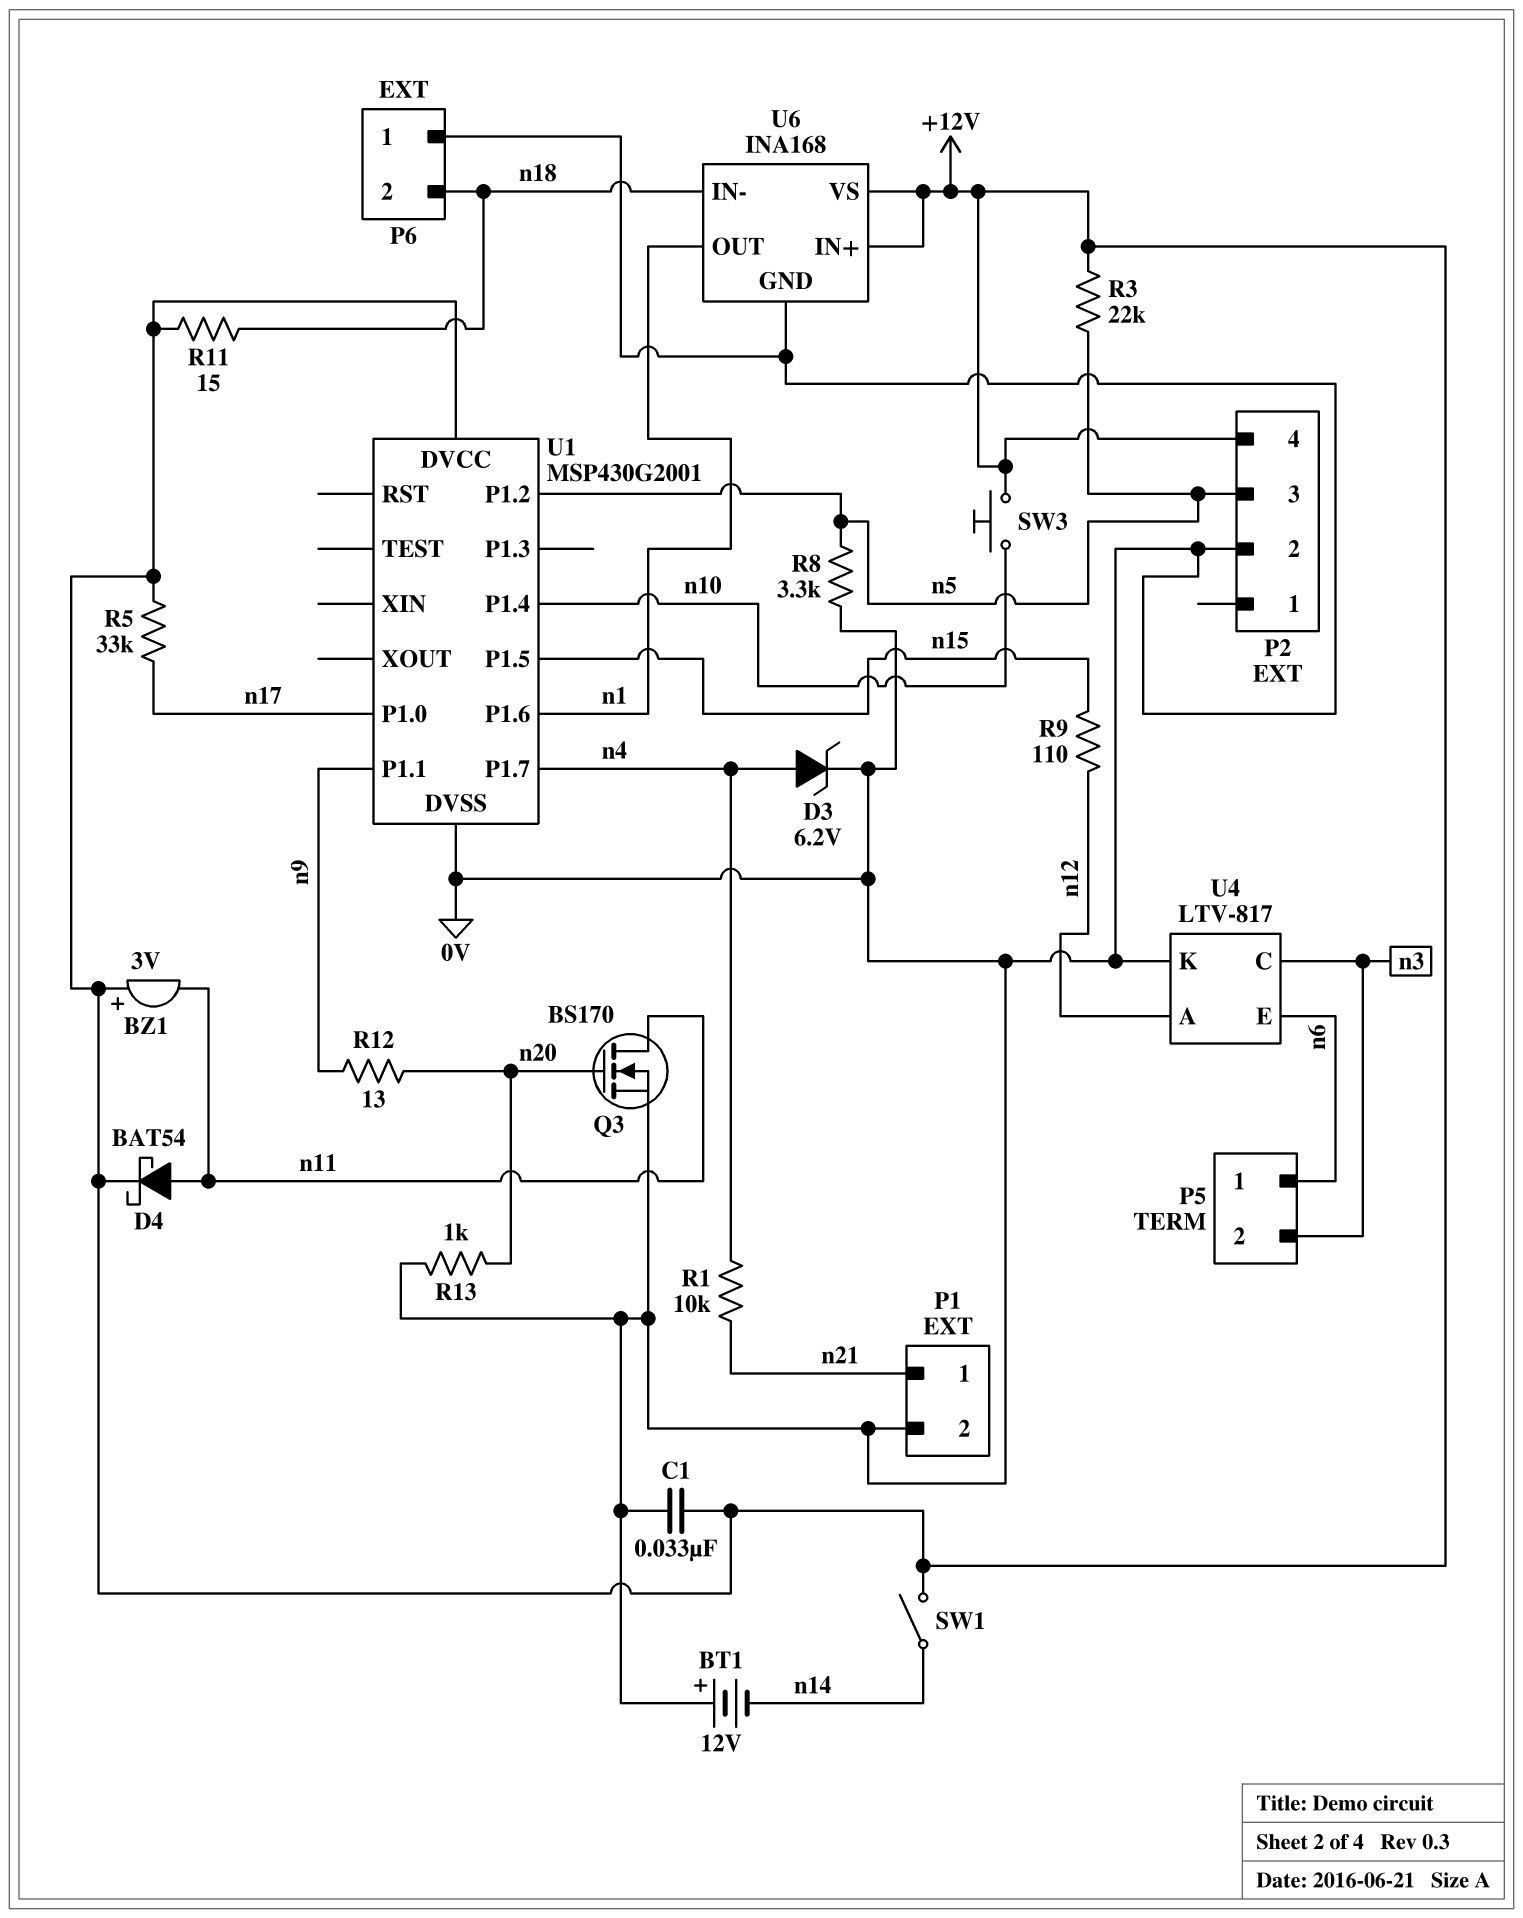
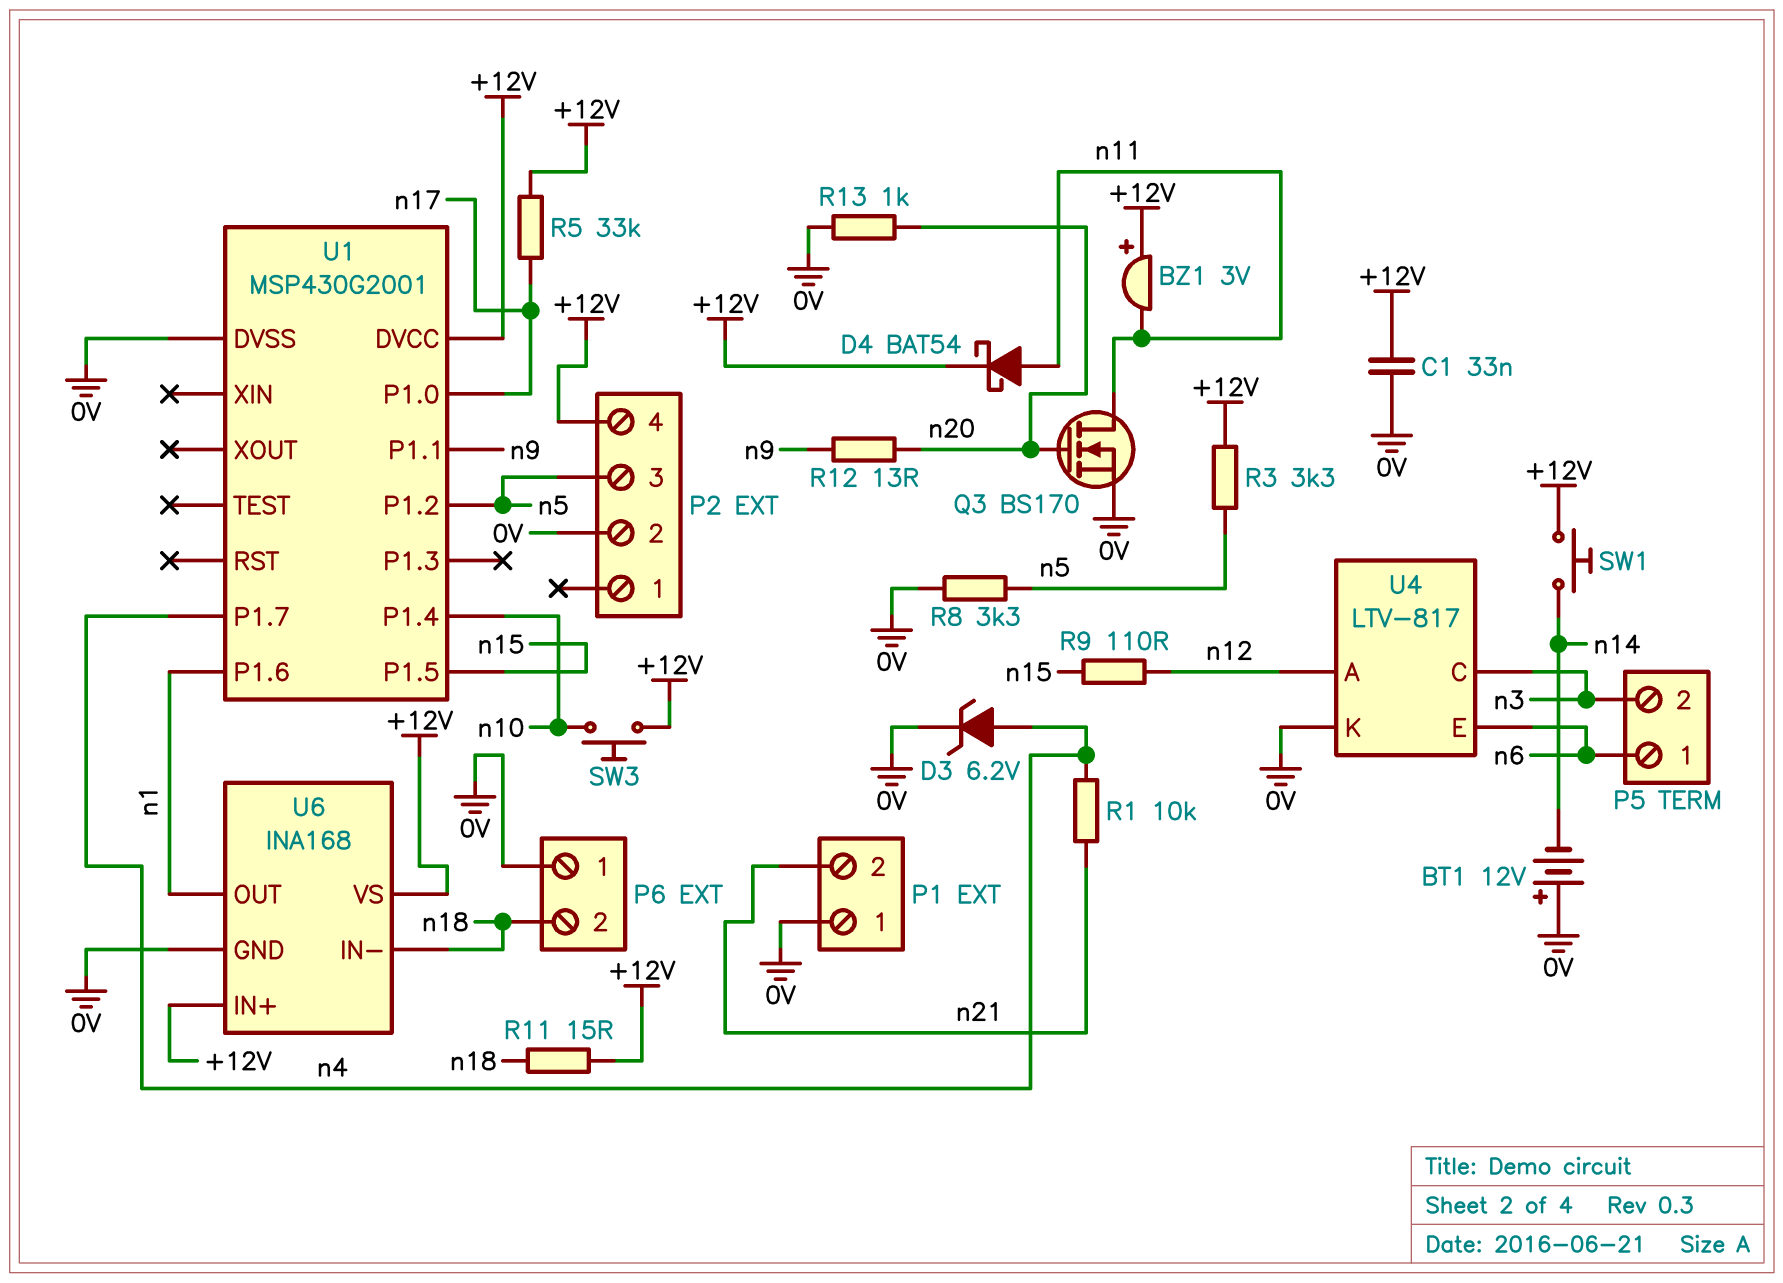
P1 pin 1: n21 -> 0V
P1 pin 2: 0V -> n21
R3: 22k (+12V, n5) -> 3.3k (+12V, n5)
SW1: switch (+12V, n14) -> button (+12V, n14)

